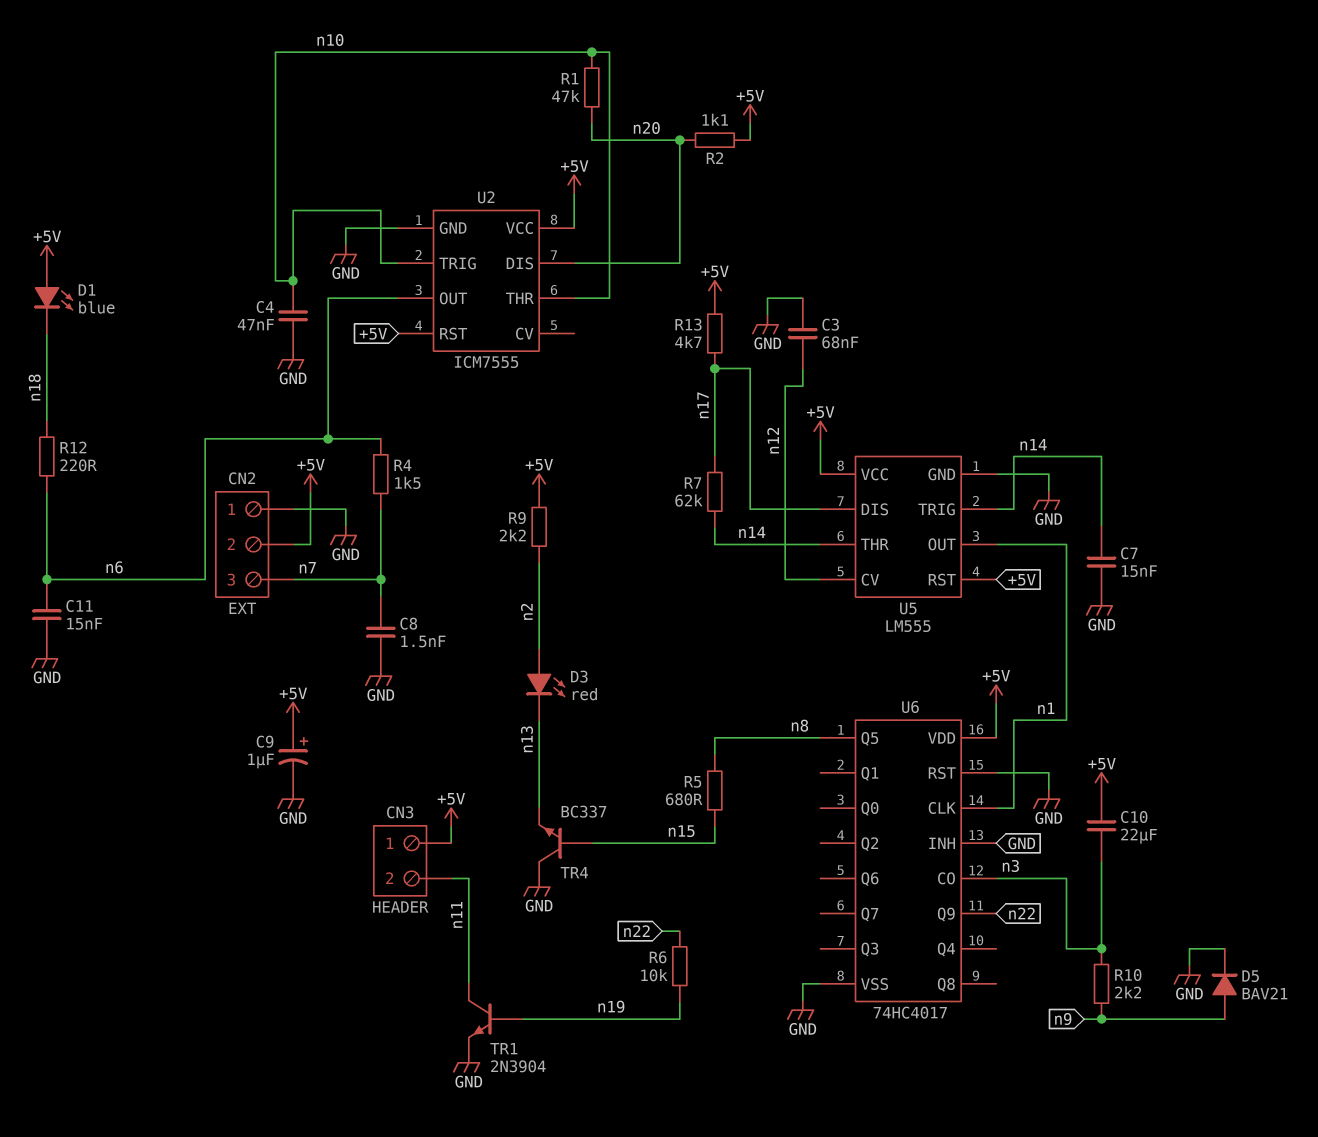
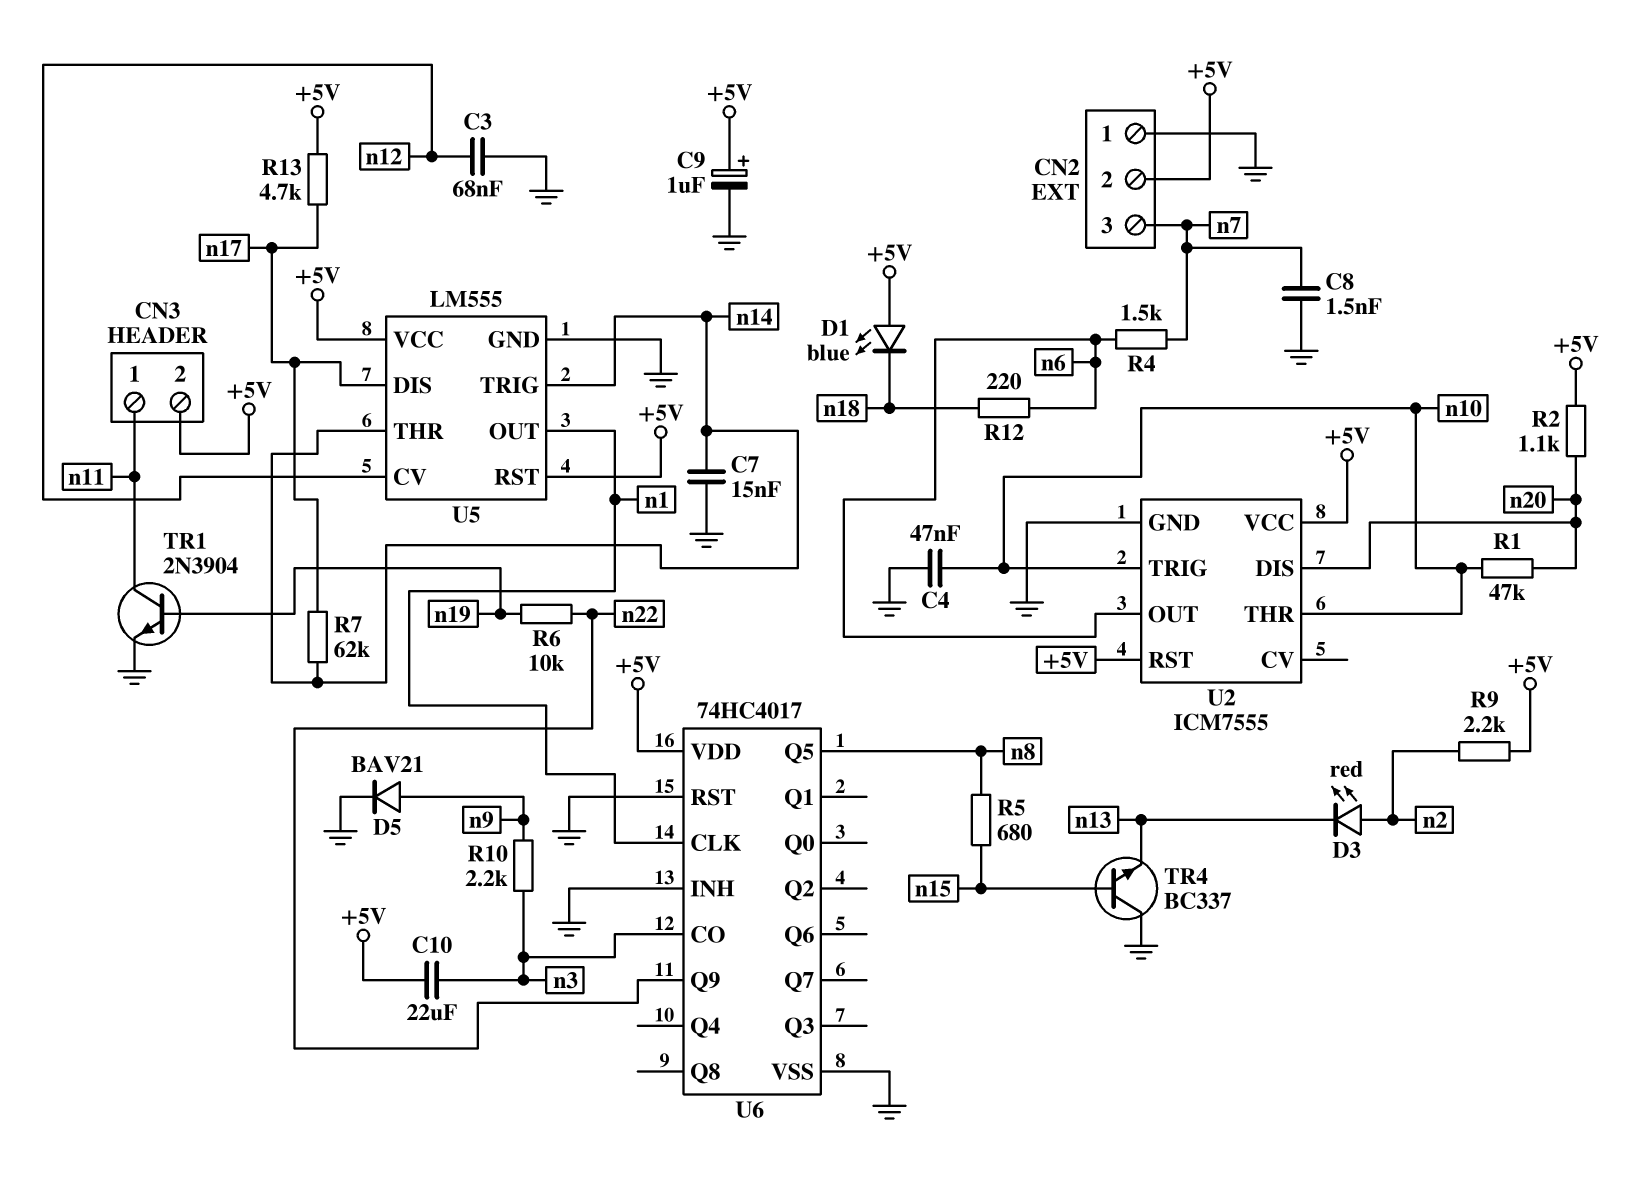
C11: 15nF (GND, n6) -> none
CN3 pin 1: +5V -> n11
CN3 pin 2: n11 -> +5V

